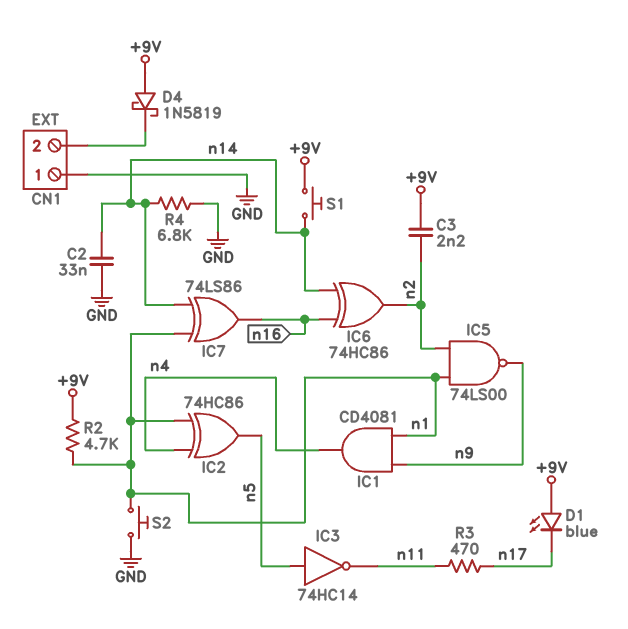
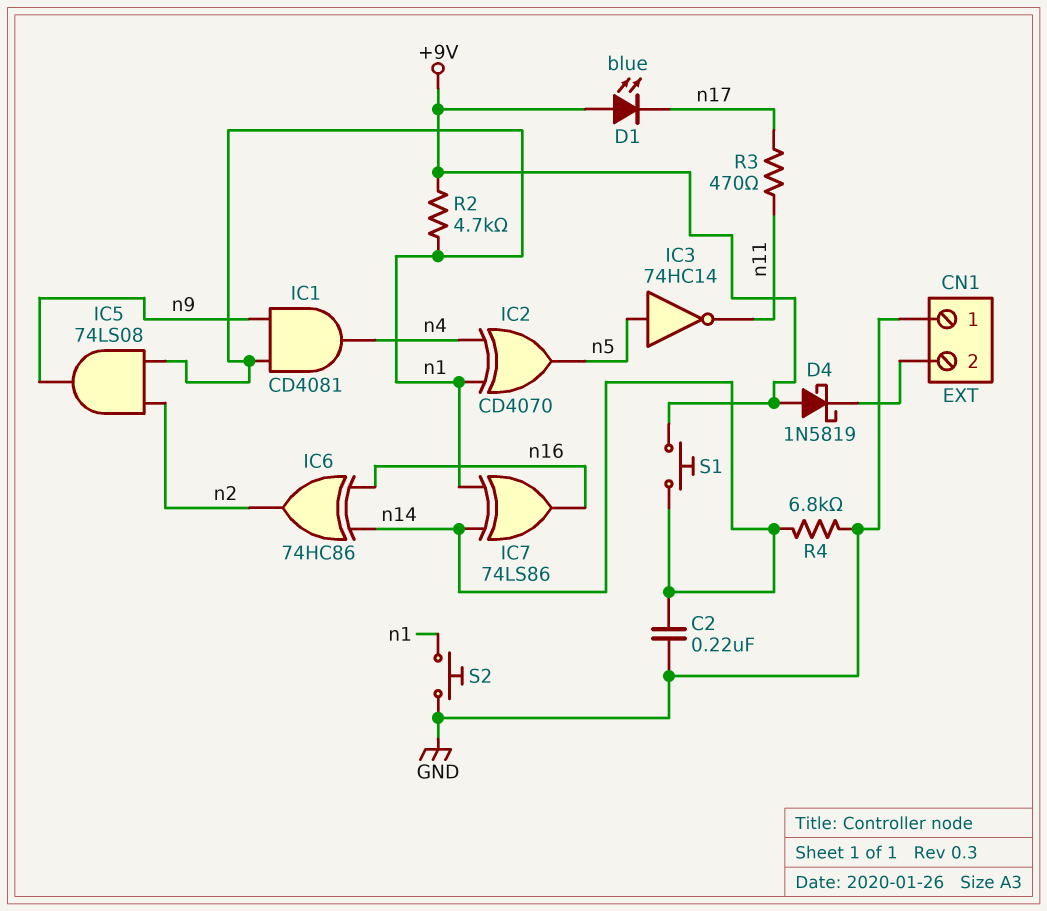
C2: 33nF (GND, n14) -> 220nF (GND, n14)
C3: 2.2nF (+9V, n2) -> none
IC2: XOR 74HC86 (in n1, in n4, out n5) -> XOR CD4070 (in n1, in n4, out n5)
IC5: NAND 74LS00 (in n1, in n2, out n9) -> AND 74LS08 (in n1, in n2, out n9)

